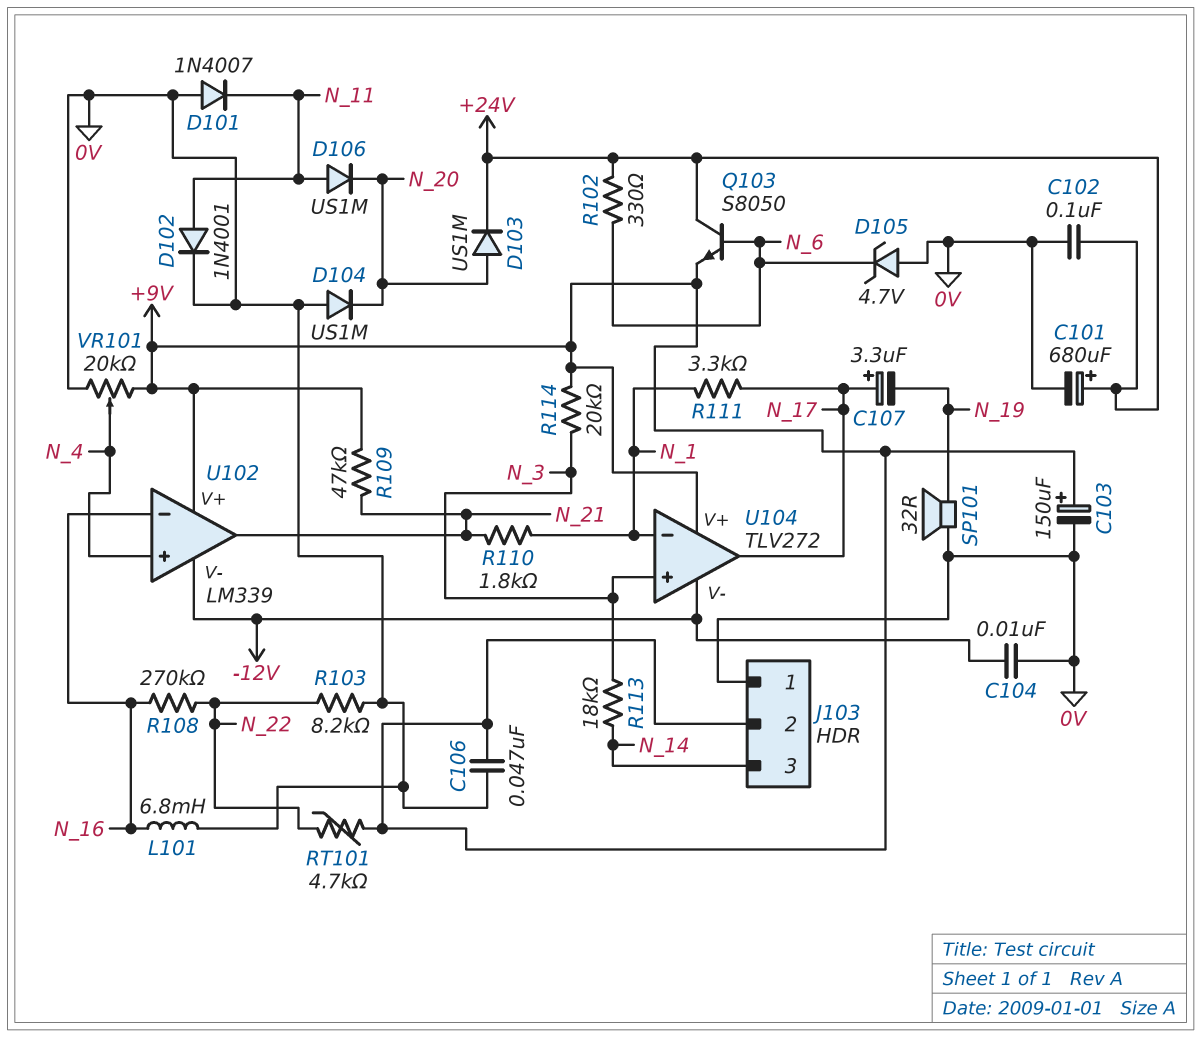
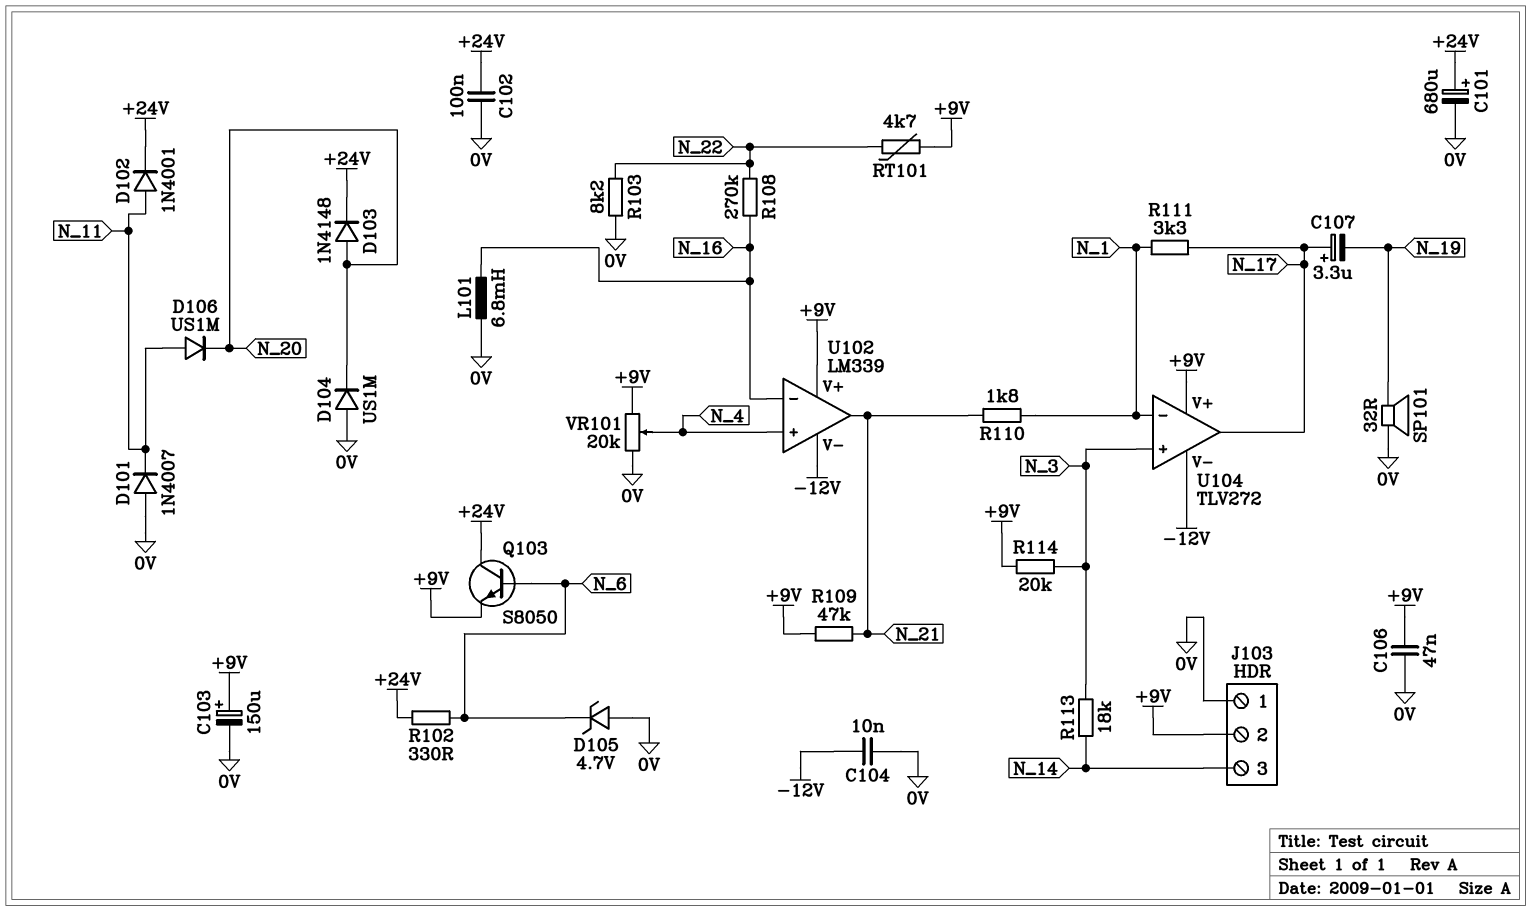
D102: diode 1N4001 (A N_11, K 0V) -> diode 1N4001 (A N_11, K +24V)
D103: diode US1M (A N_20, K +24V) -> diode 1N4148 (A N_20, K +24V)

